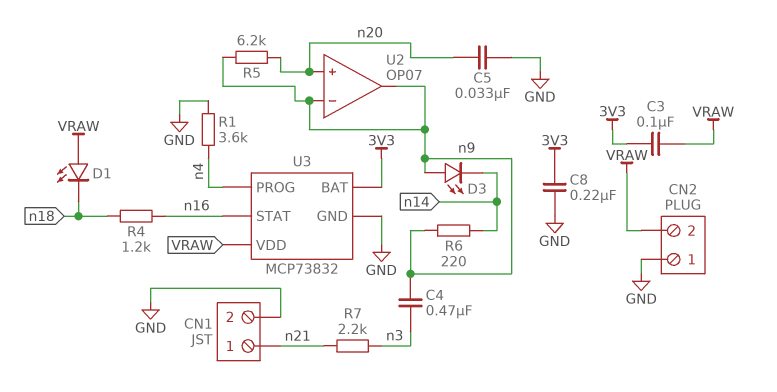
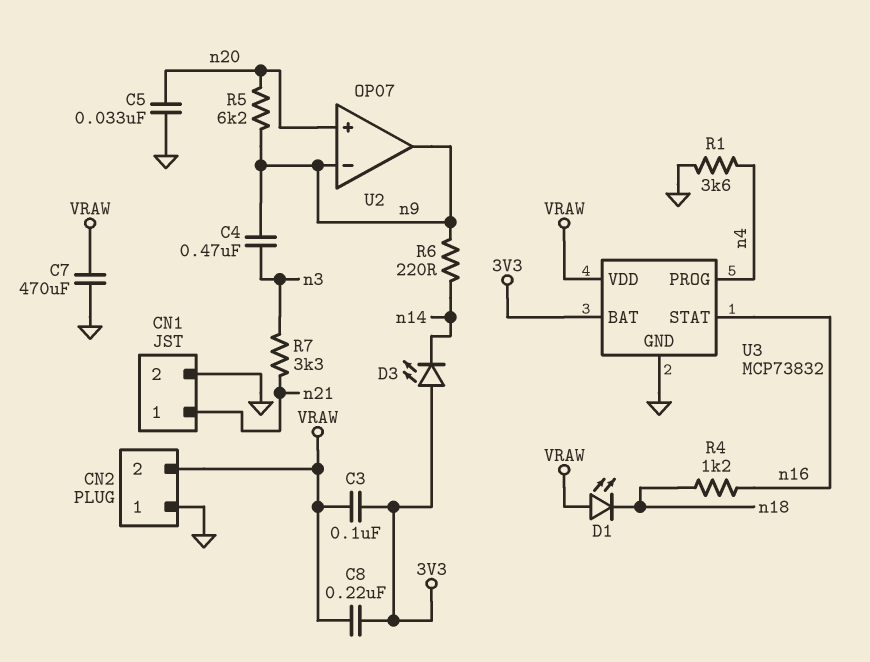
C7: none -> 470uF (GND, VRAW)
C8: 220nF (3V3, GND) -> 220nF (3V3, VRAW)
D3: LED (A n9, K n14) -> LED (A 3V3, K n14)
R7: 2.2k (n3, n21) -> 3.3k (n3, n21)

